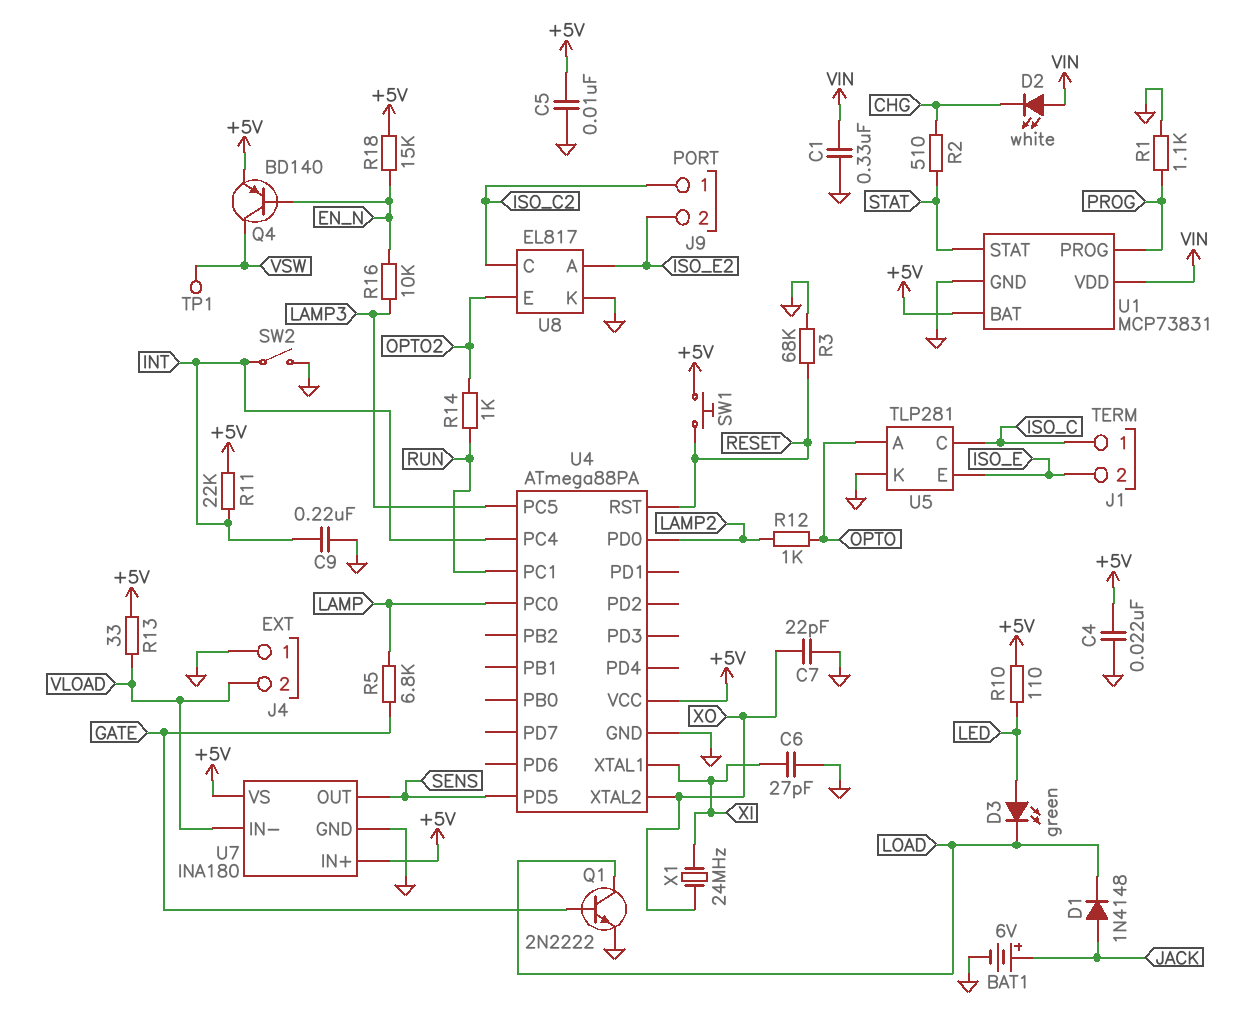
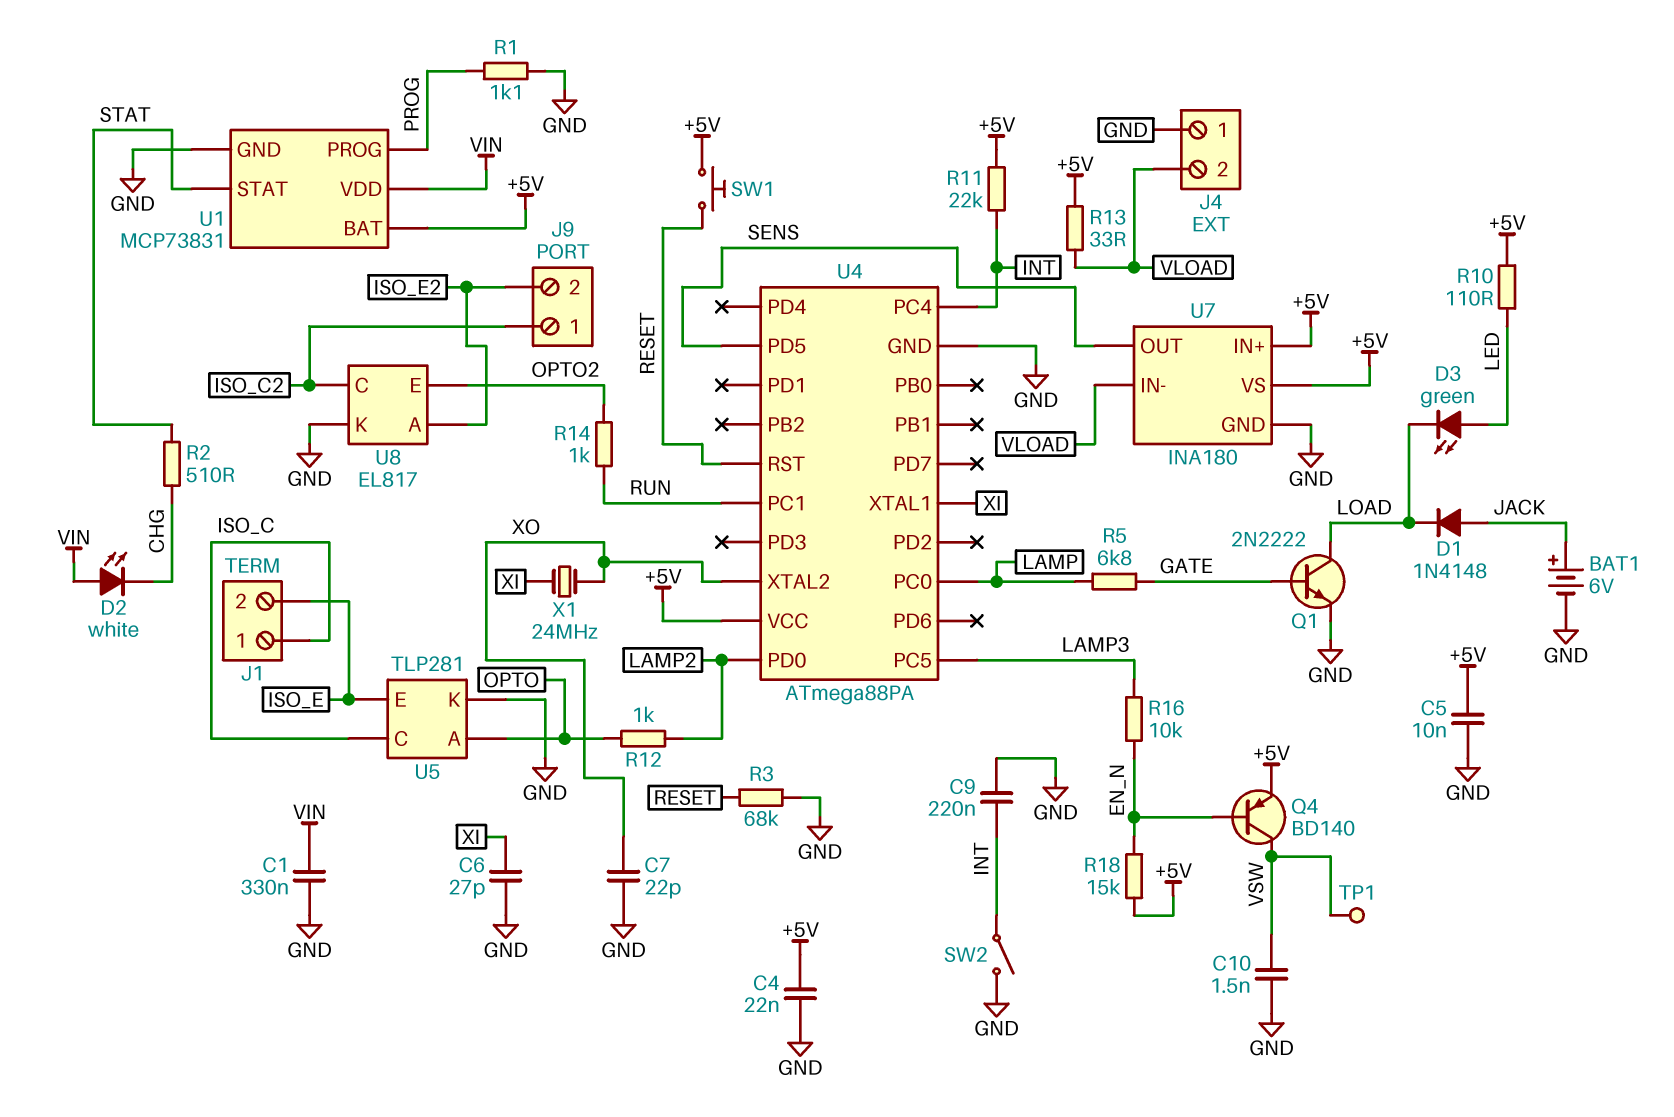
C10: none -> 1.5nF (GND, VSW)

